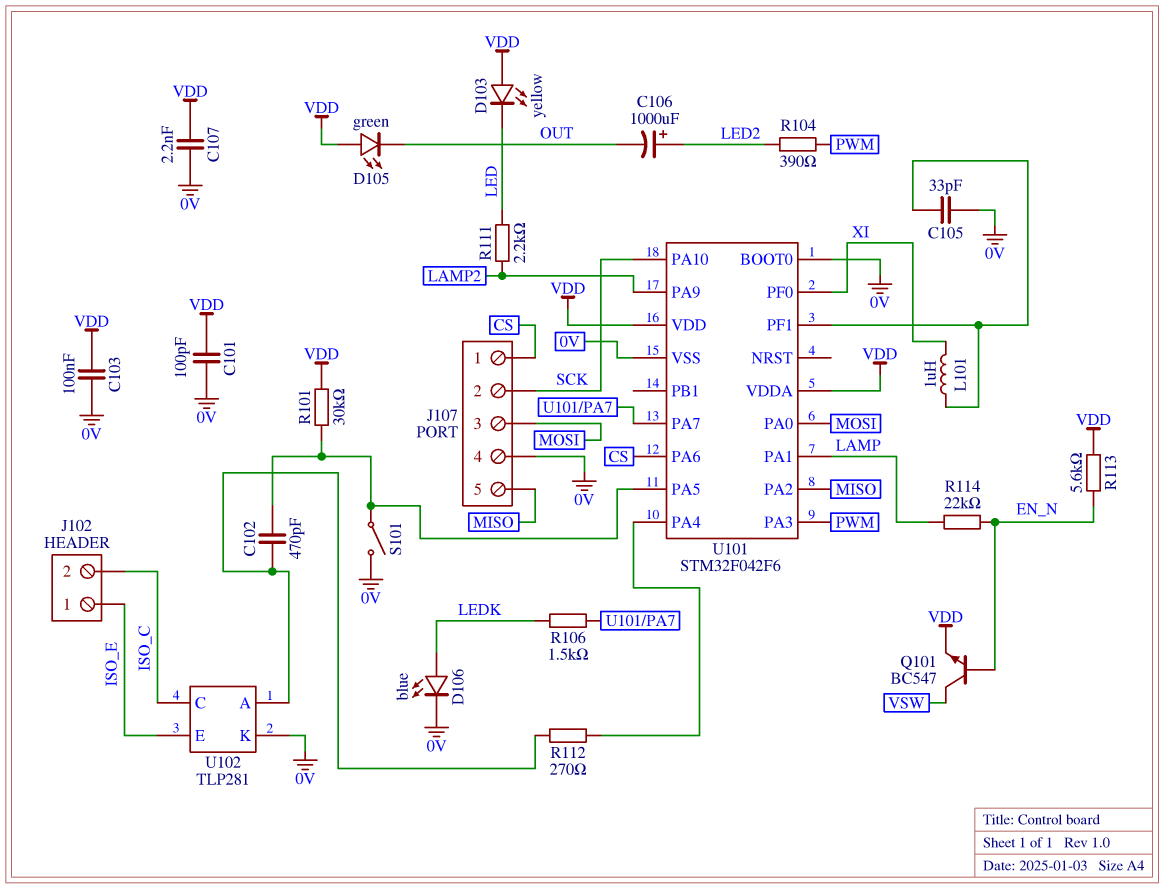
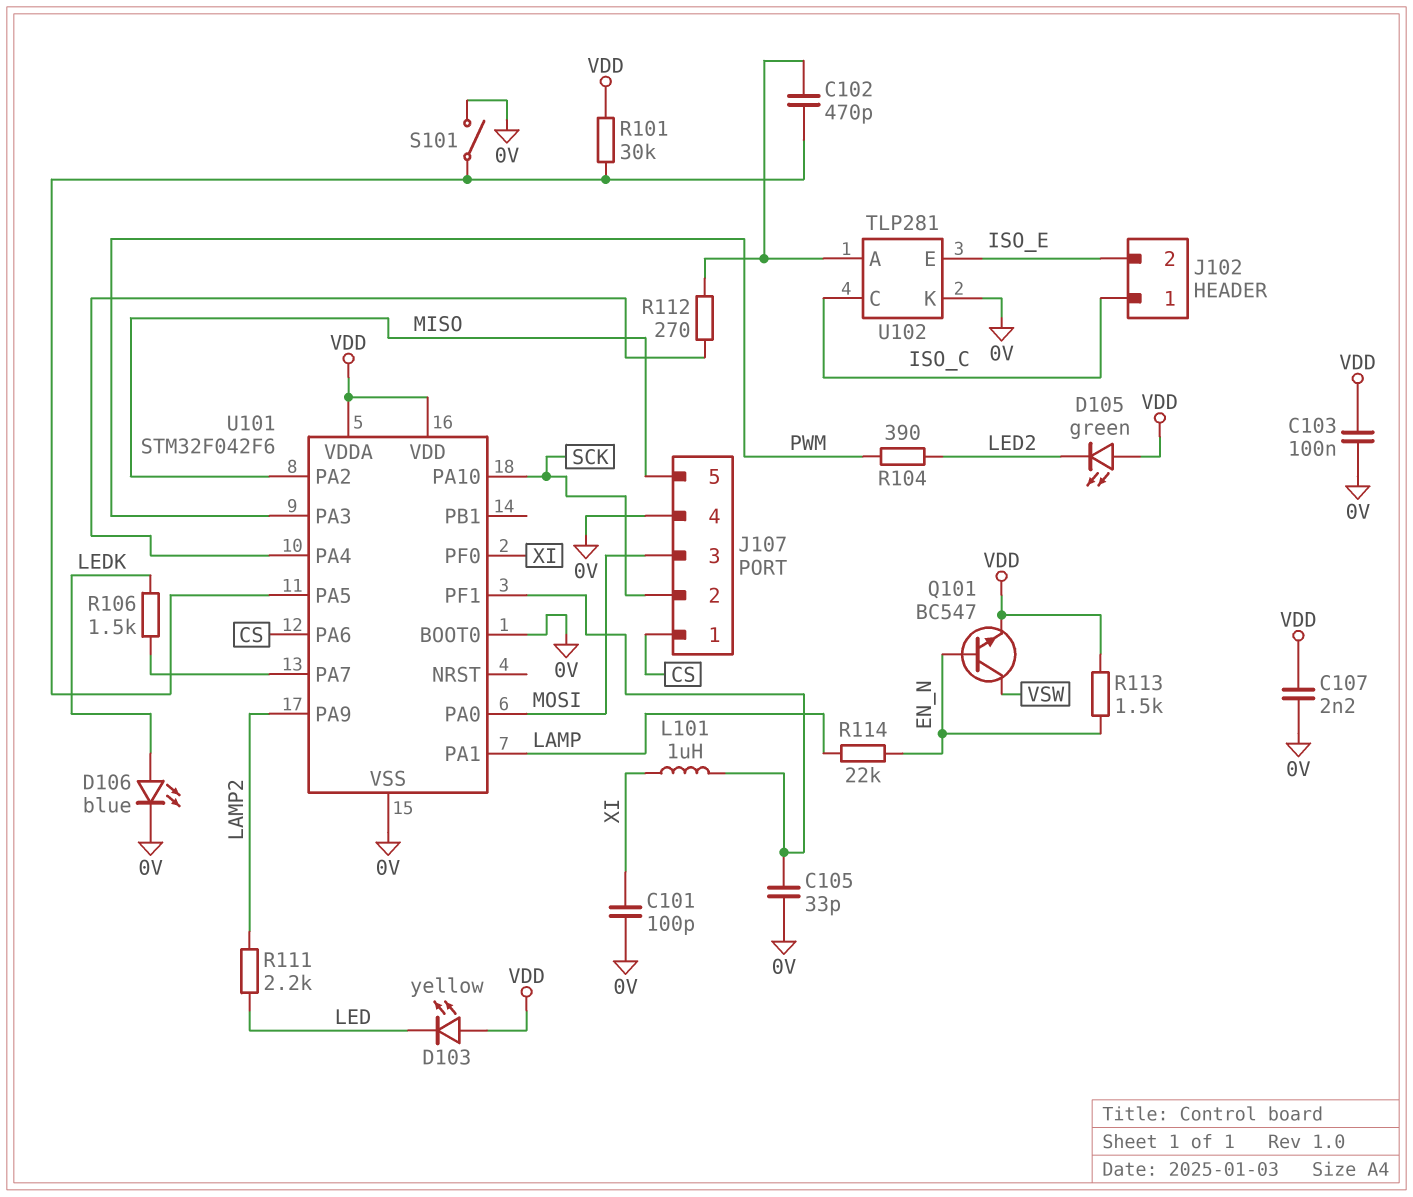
C101: 100pF (0V, VDD) -> 100pF (0V, XI)
C106: 1000uF (plus LED2, minus OUT) -> none
D105: LED green (A VDD, K OUT) -> LED green (A VDD, K LED2)
J102 pin 1: ISO_E -> ISO_C
J102 pin 2: ISO_C -> ISO_E
R113: 5.6k (EN_N, VDD) -> 1.5k (EN_N, VDD)

